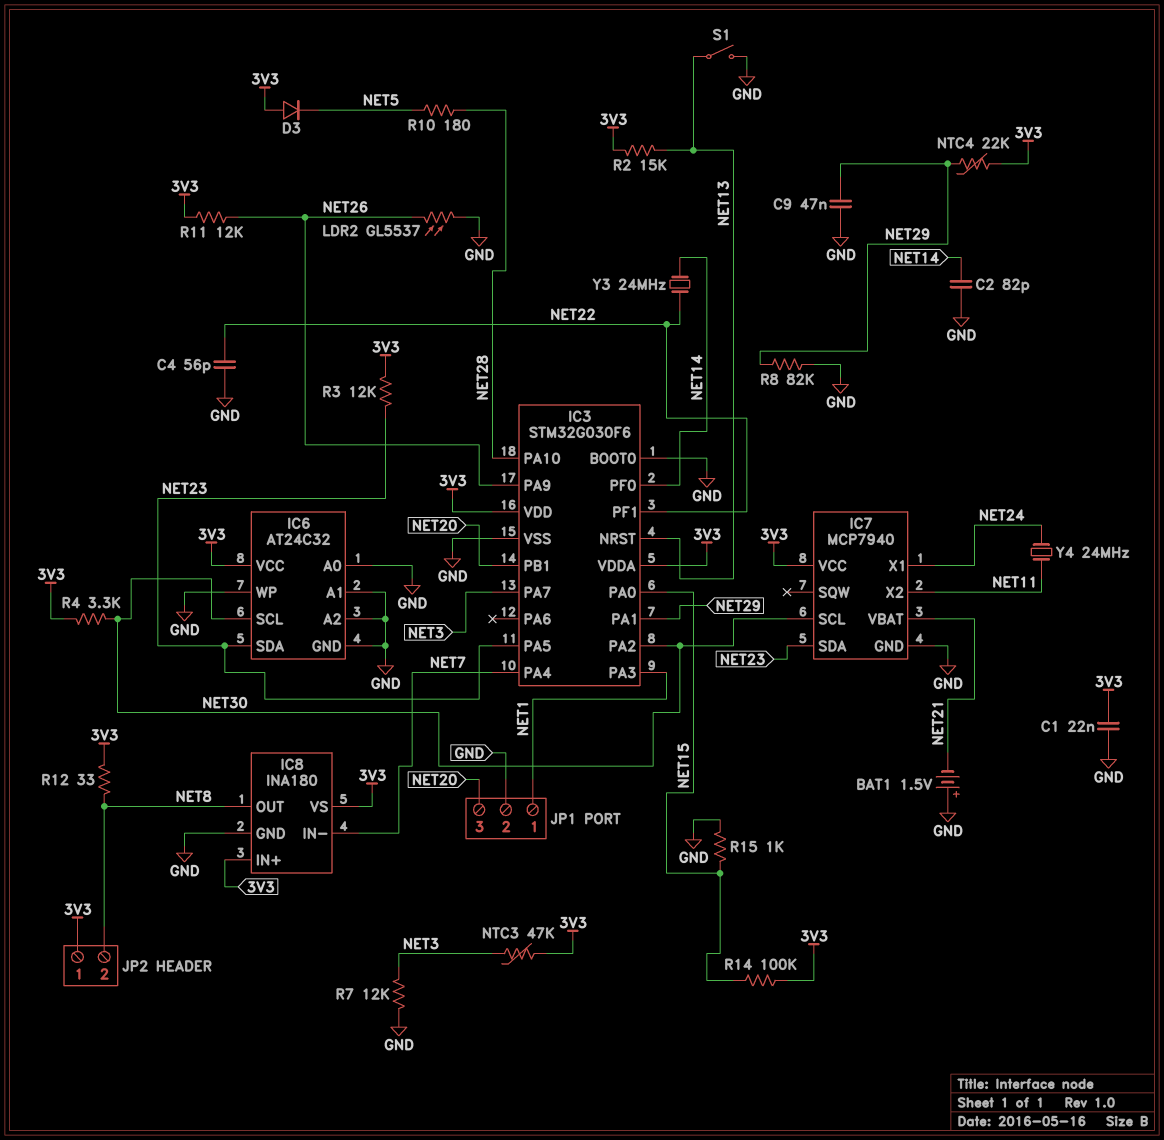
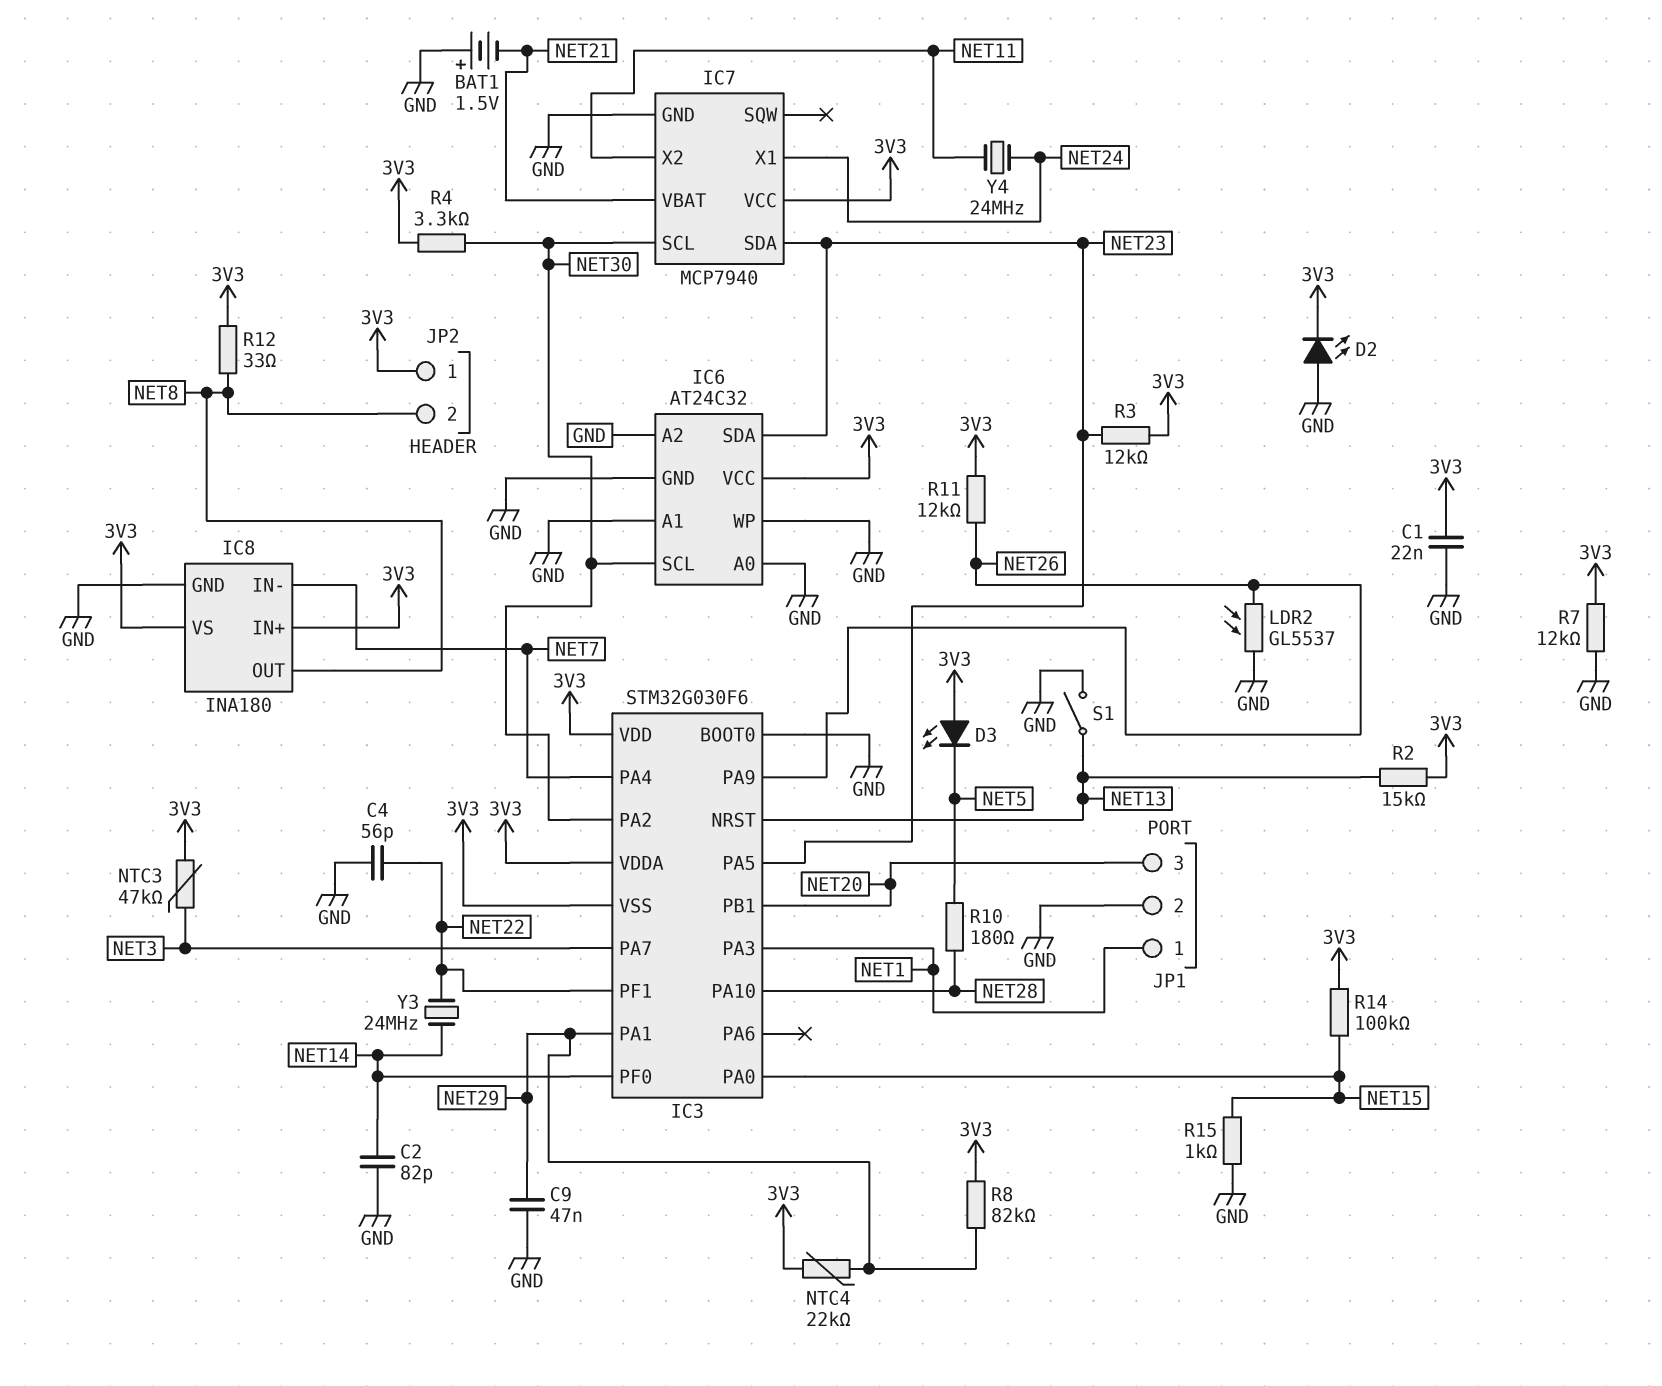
D2: none -> LED (A GND, K 3V3)
D3: diode (A 3V3, K NET5) -> LED (A 3V3, K NET5)
IC3 pin VSS: GND -> 3V3
R7: 12k (GND, NET3) -> 12k (3V3, GND)
R8: 82k (GND, NET29) -> 82k (3V3, NET29)

